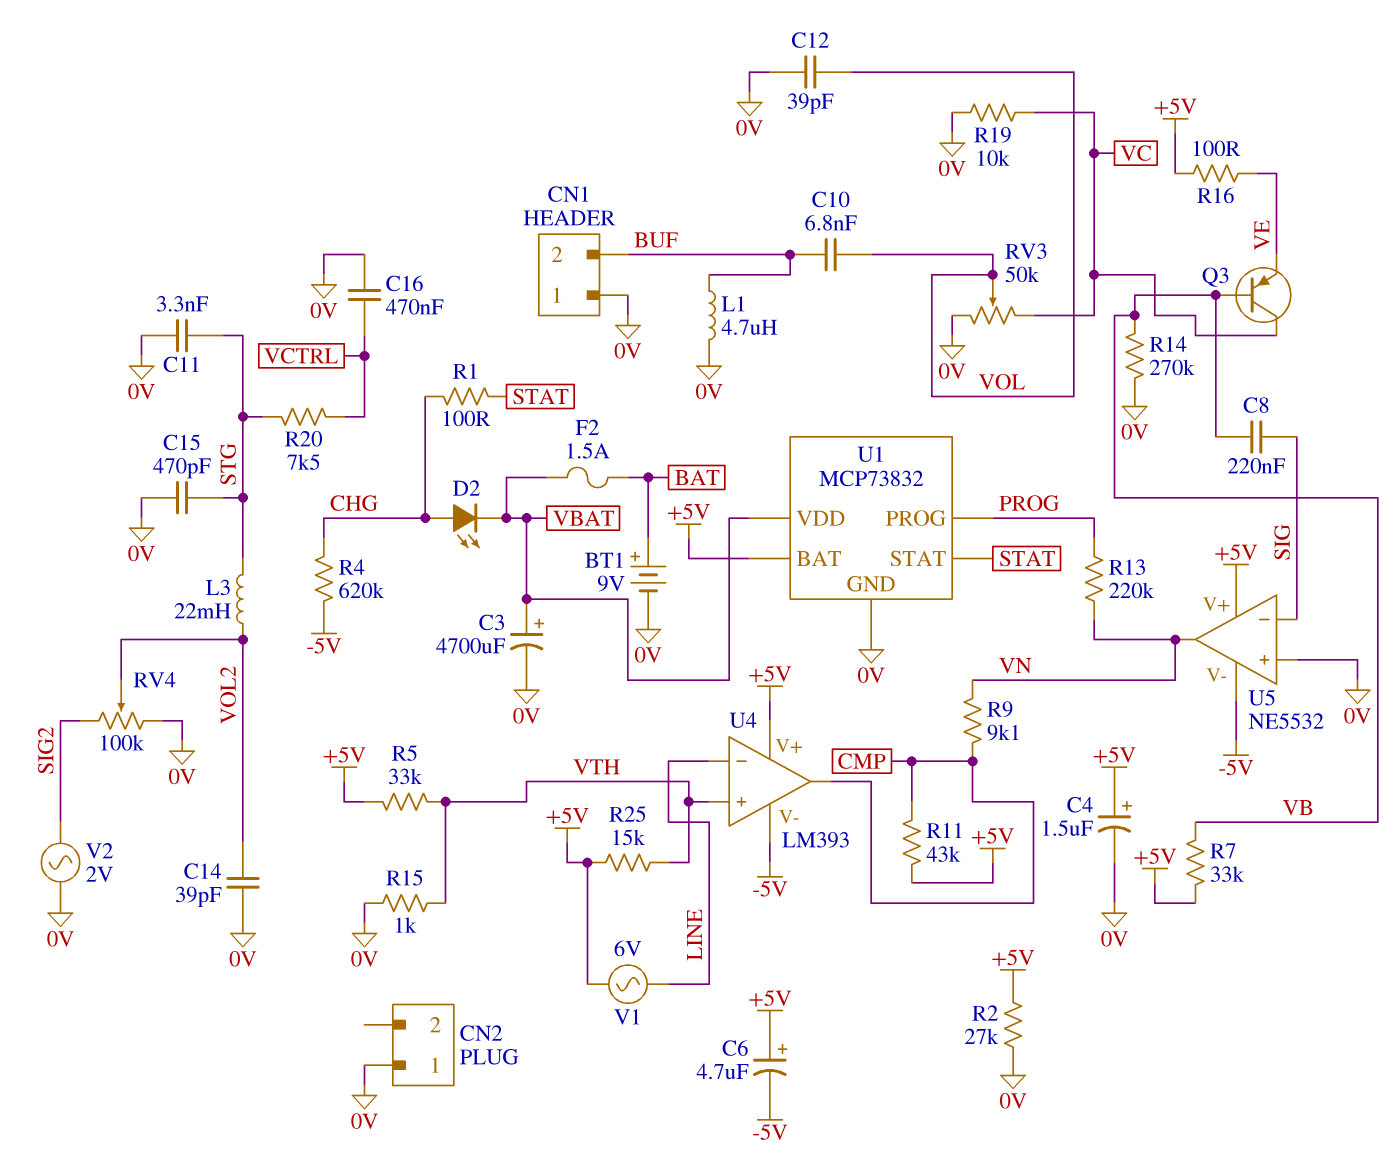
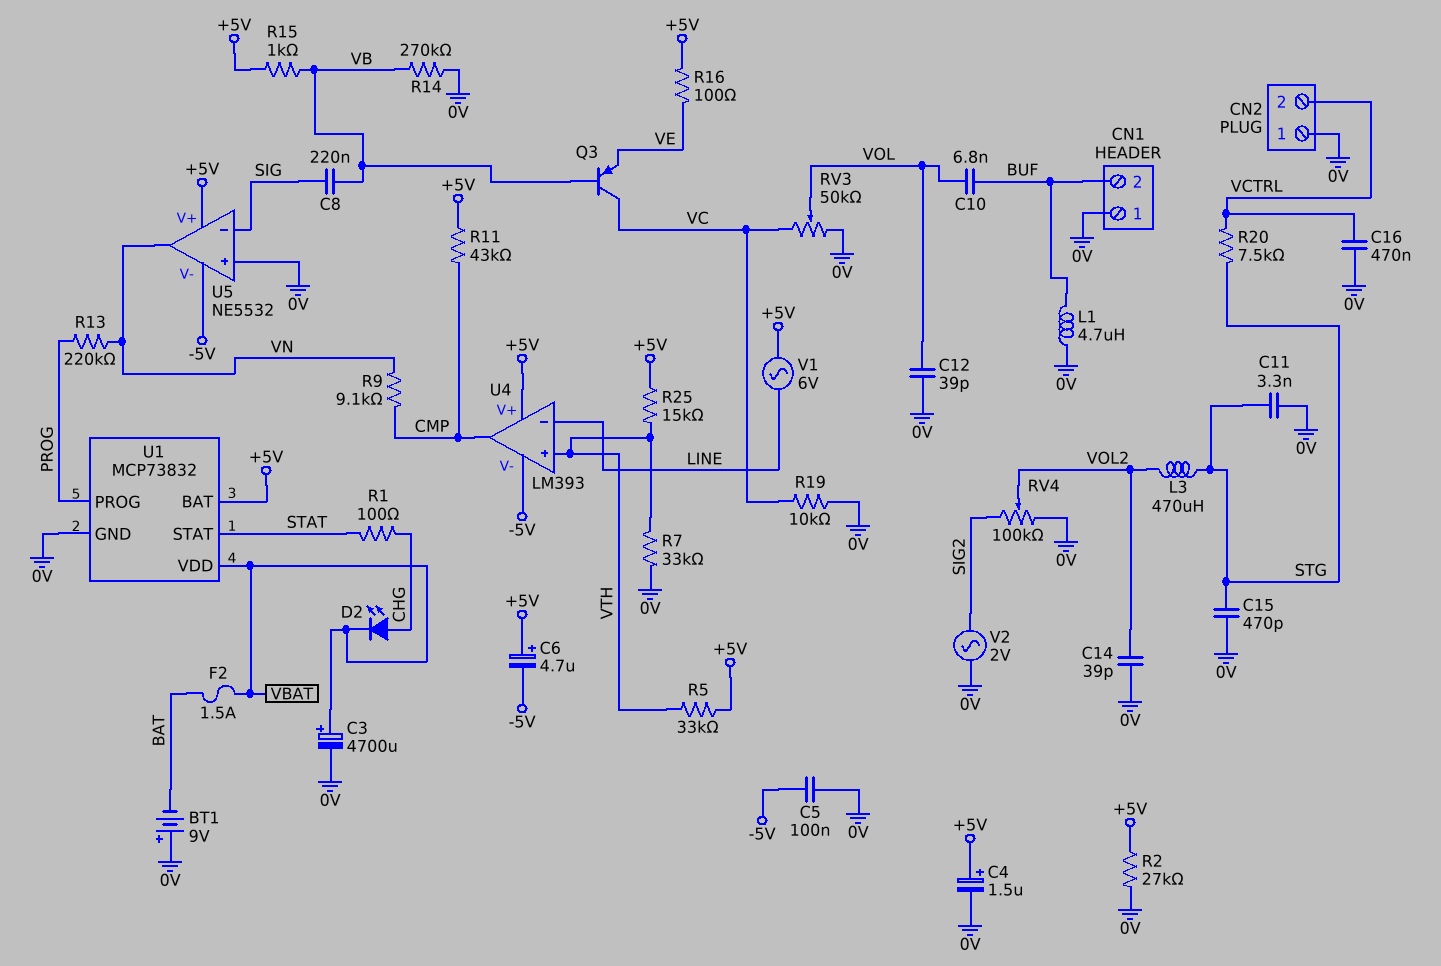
BT1: 9V (plus BAT, minus 0V) -> 9V (plus 0V, minus BAT)
C5: none -> 100nF (-5V, 0V)
CN2 pin 2: none -> VCTRL
L3: 22mH (STG, VOL2) -> 470uH (STG, VOL2)
R4: 620k (-5V, CHG) -> none
R7: 33k (+5V, VB) -> 33k (0V, VTH)
R15: 1k (0V, VTH) -> 1k (+5V, VB)

